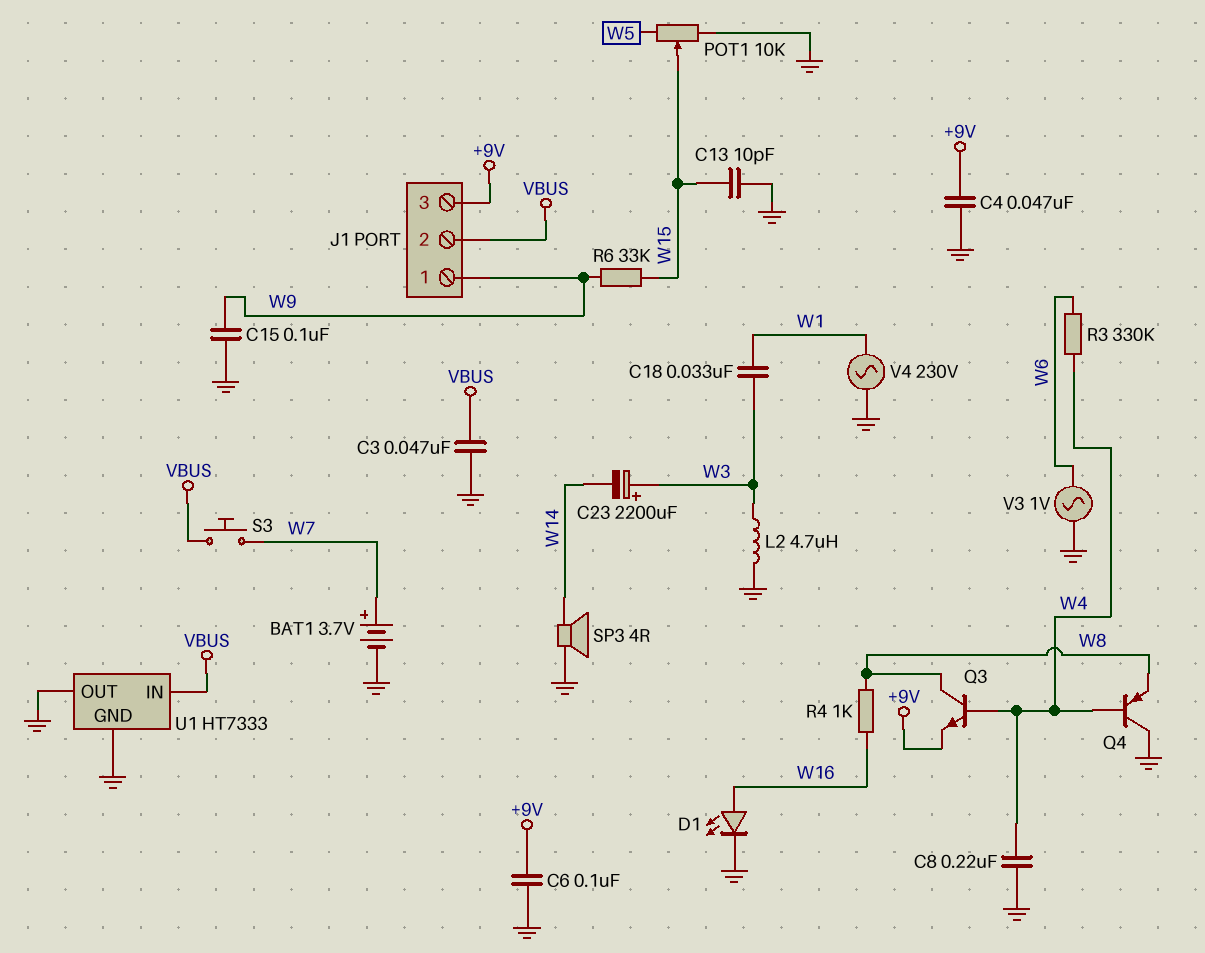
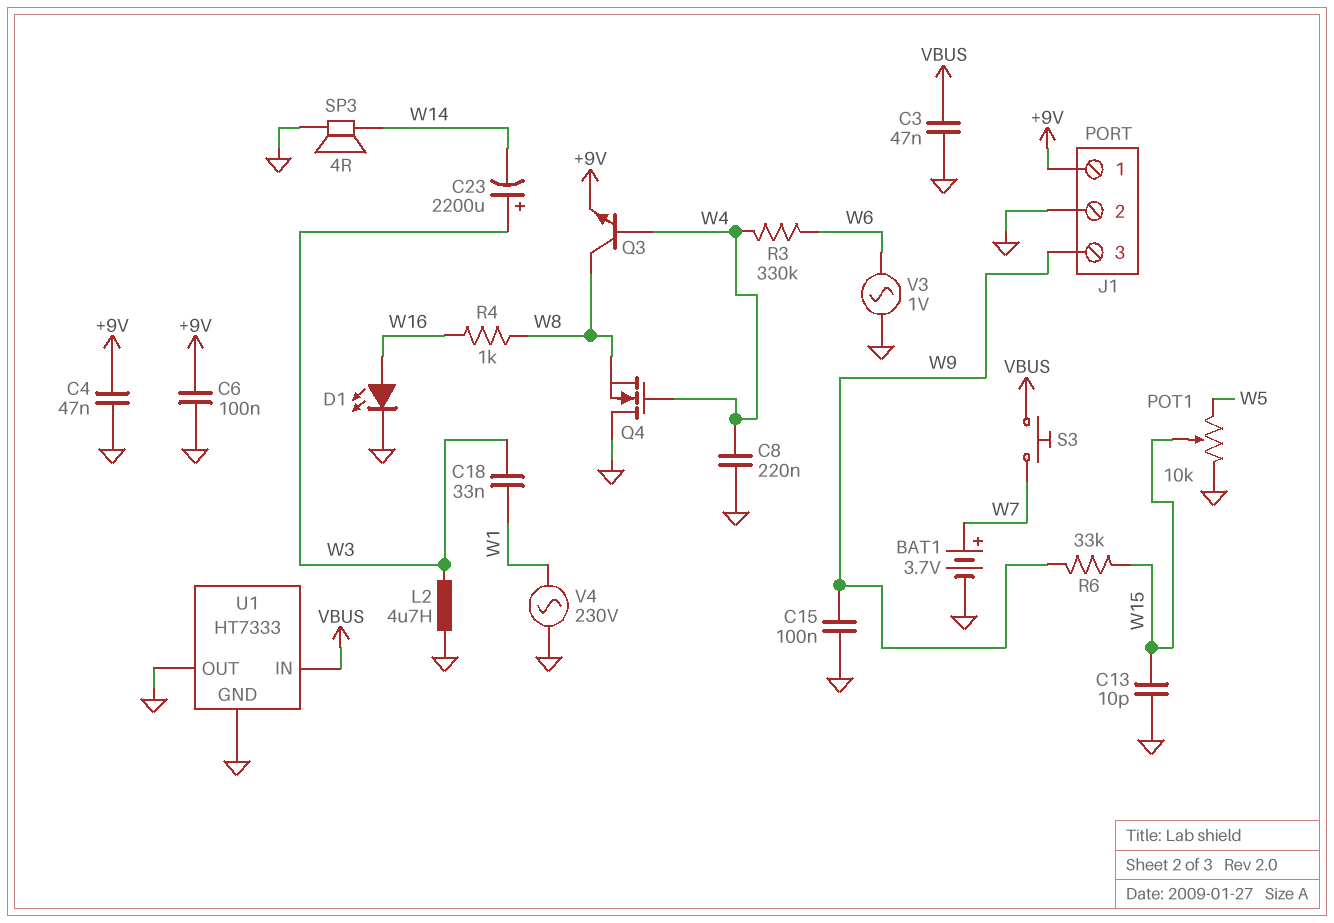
J1 pin 1: W9 -> +9V
J1 pin 2: VBUS -> GND
J1 pin 3: +9V -> W9
Q4: PNP (B W4, C GND, E W8) -> NMOS (G W4, D GND, S W8)

